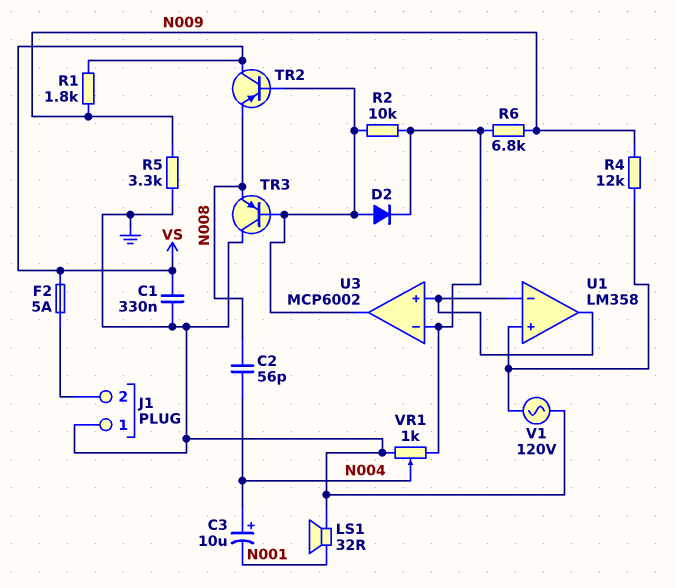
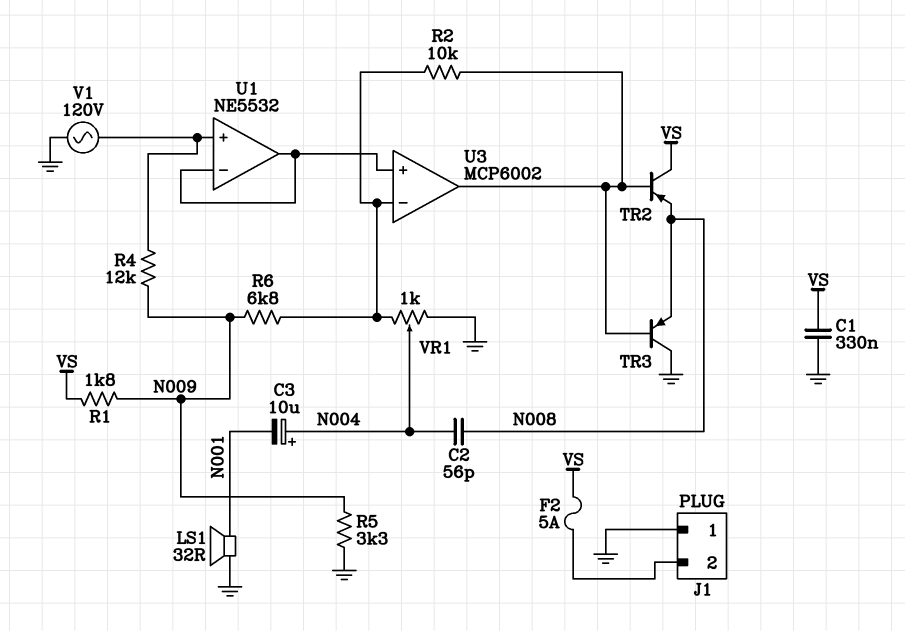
D2: diode (A U3/out, K U3/in-) -> none
U1: LM358 -> NE5532

